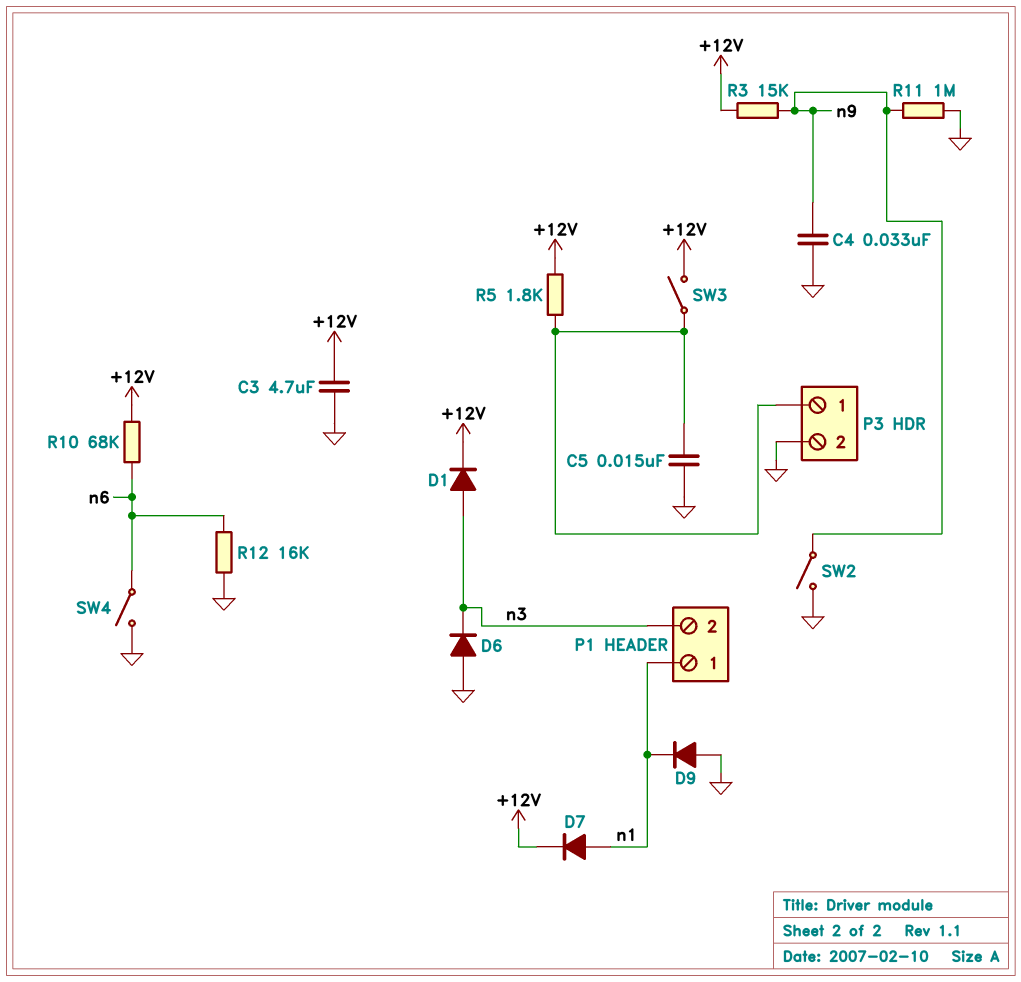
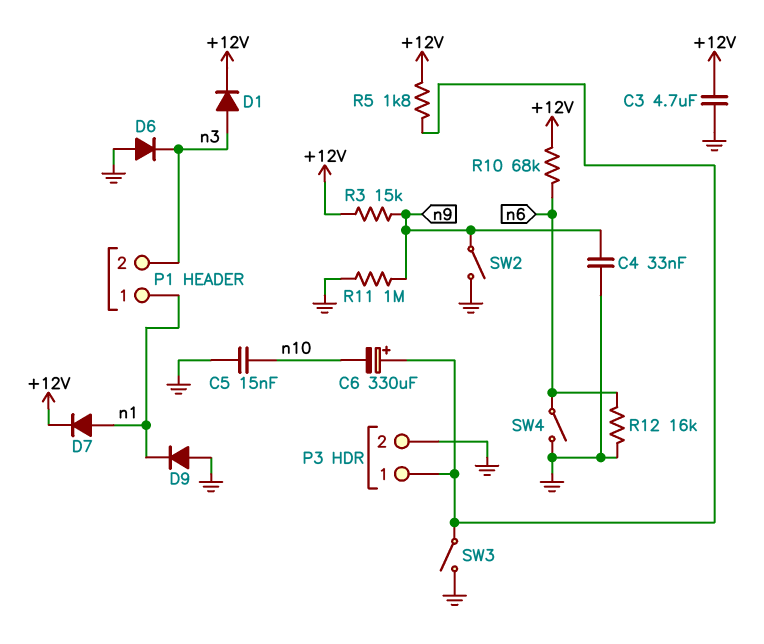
C5: 15nF (GND, P3/1) -> 15nF (GND, n10)
C6: none -> 330uF (plus P3/1, minus n10)
SW3: switch (+12V, P3/1) -> switch (GND, P3/1)

